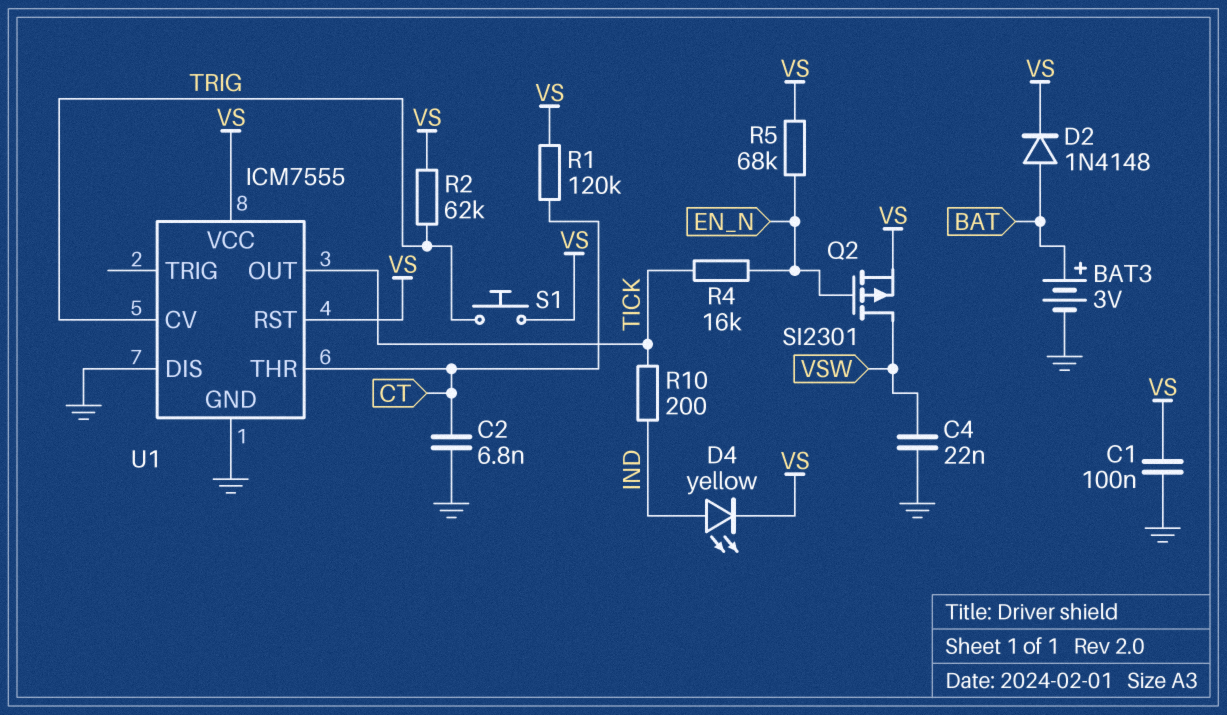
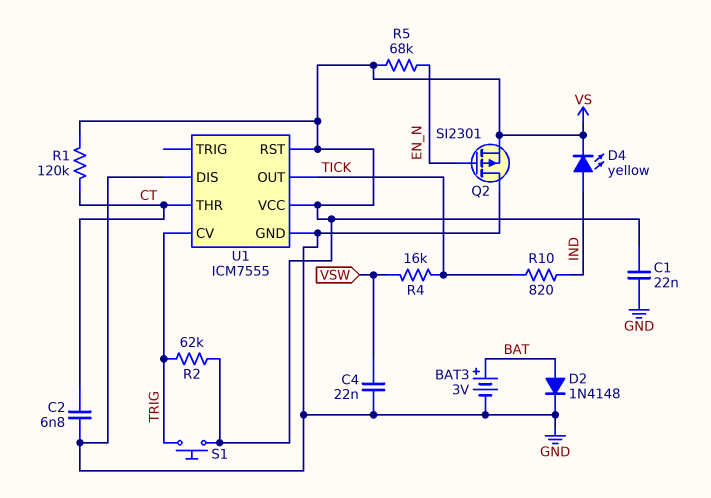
C1: 100nF (GND, VS) -> 22nF (GND, VS)
D2: diode 1N4148 (A BAT, K VS) -> diode 1N4148 (A BAT, K GND)
Q2: PMOS SI2301 (G EN_N, D VSW, S VS) -> PMOS SI2301 (G EN_N, D GND, S VS)
R4: 16k (EN_N, TICK) -> 16k (TICK, VSW)
R10: 200 (IND, TICK) -> 820 (IND, TICK)

